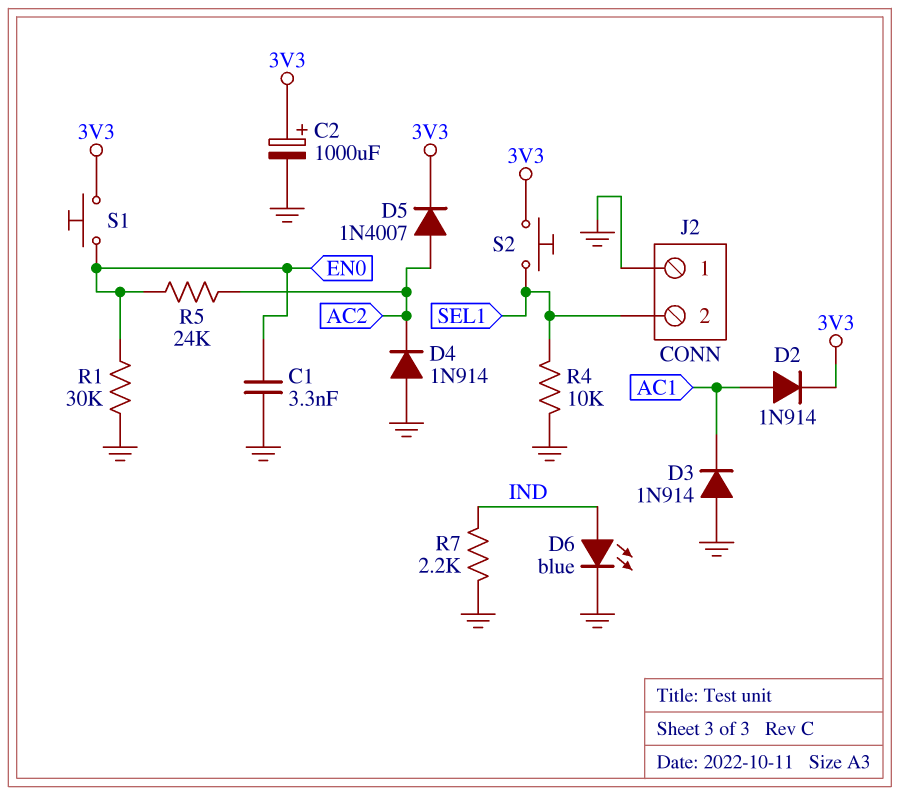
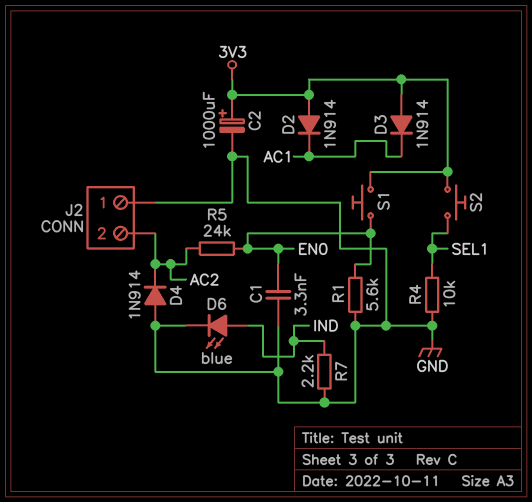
D2: diode 1N914 (A AC1, K 3V3) -> diode 1N914 (A 3V3, K AC1)
D3: diode 1N914 (A GND, K AC1) -> diode 1N914 (A 3V3, K AC1)
D5: diode 1N4007 (A AC2, K 3V3) -> none
J2 pin 2: SEL1 -> AC2
R1: 30k (EN0, GND) -> 5.6k (EN0, GND)

